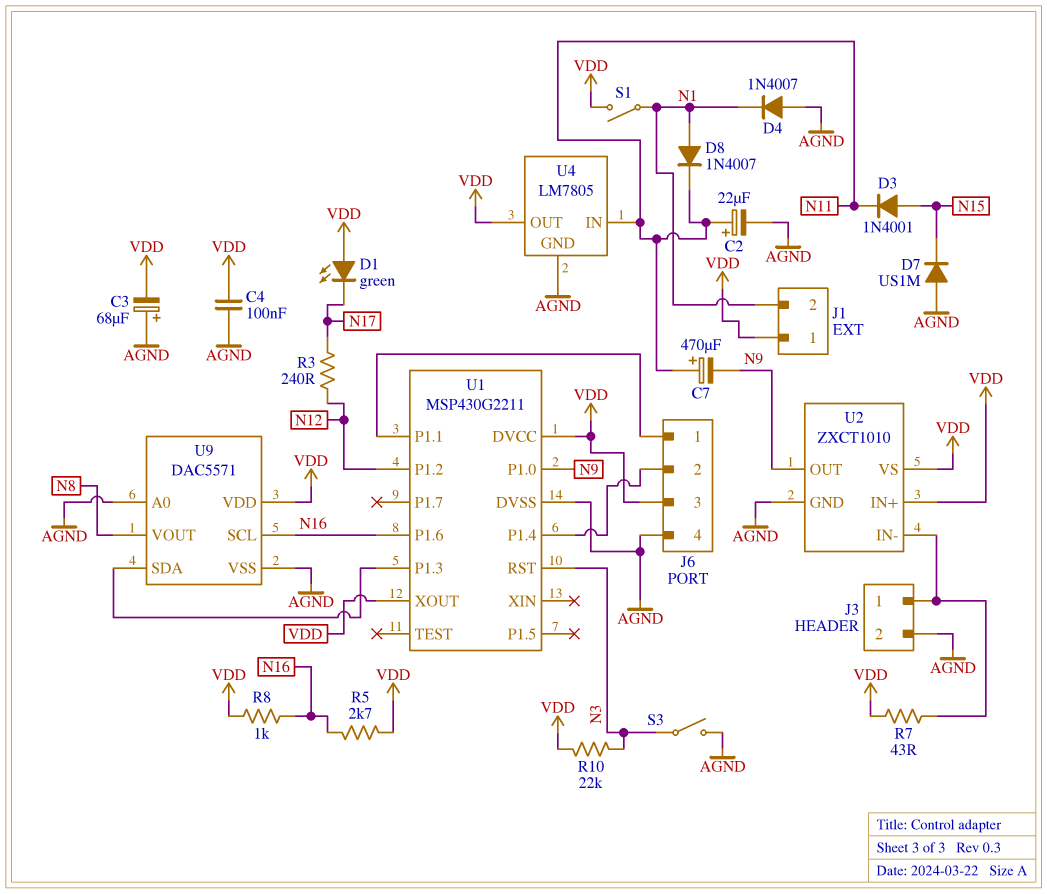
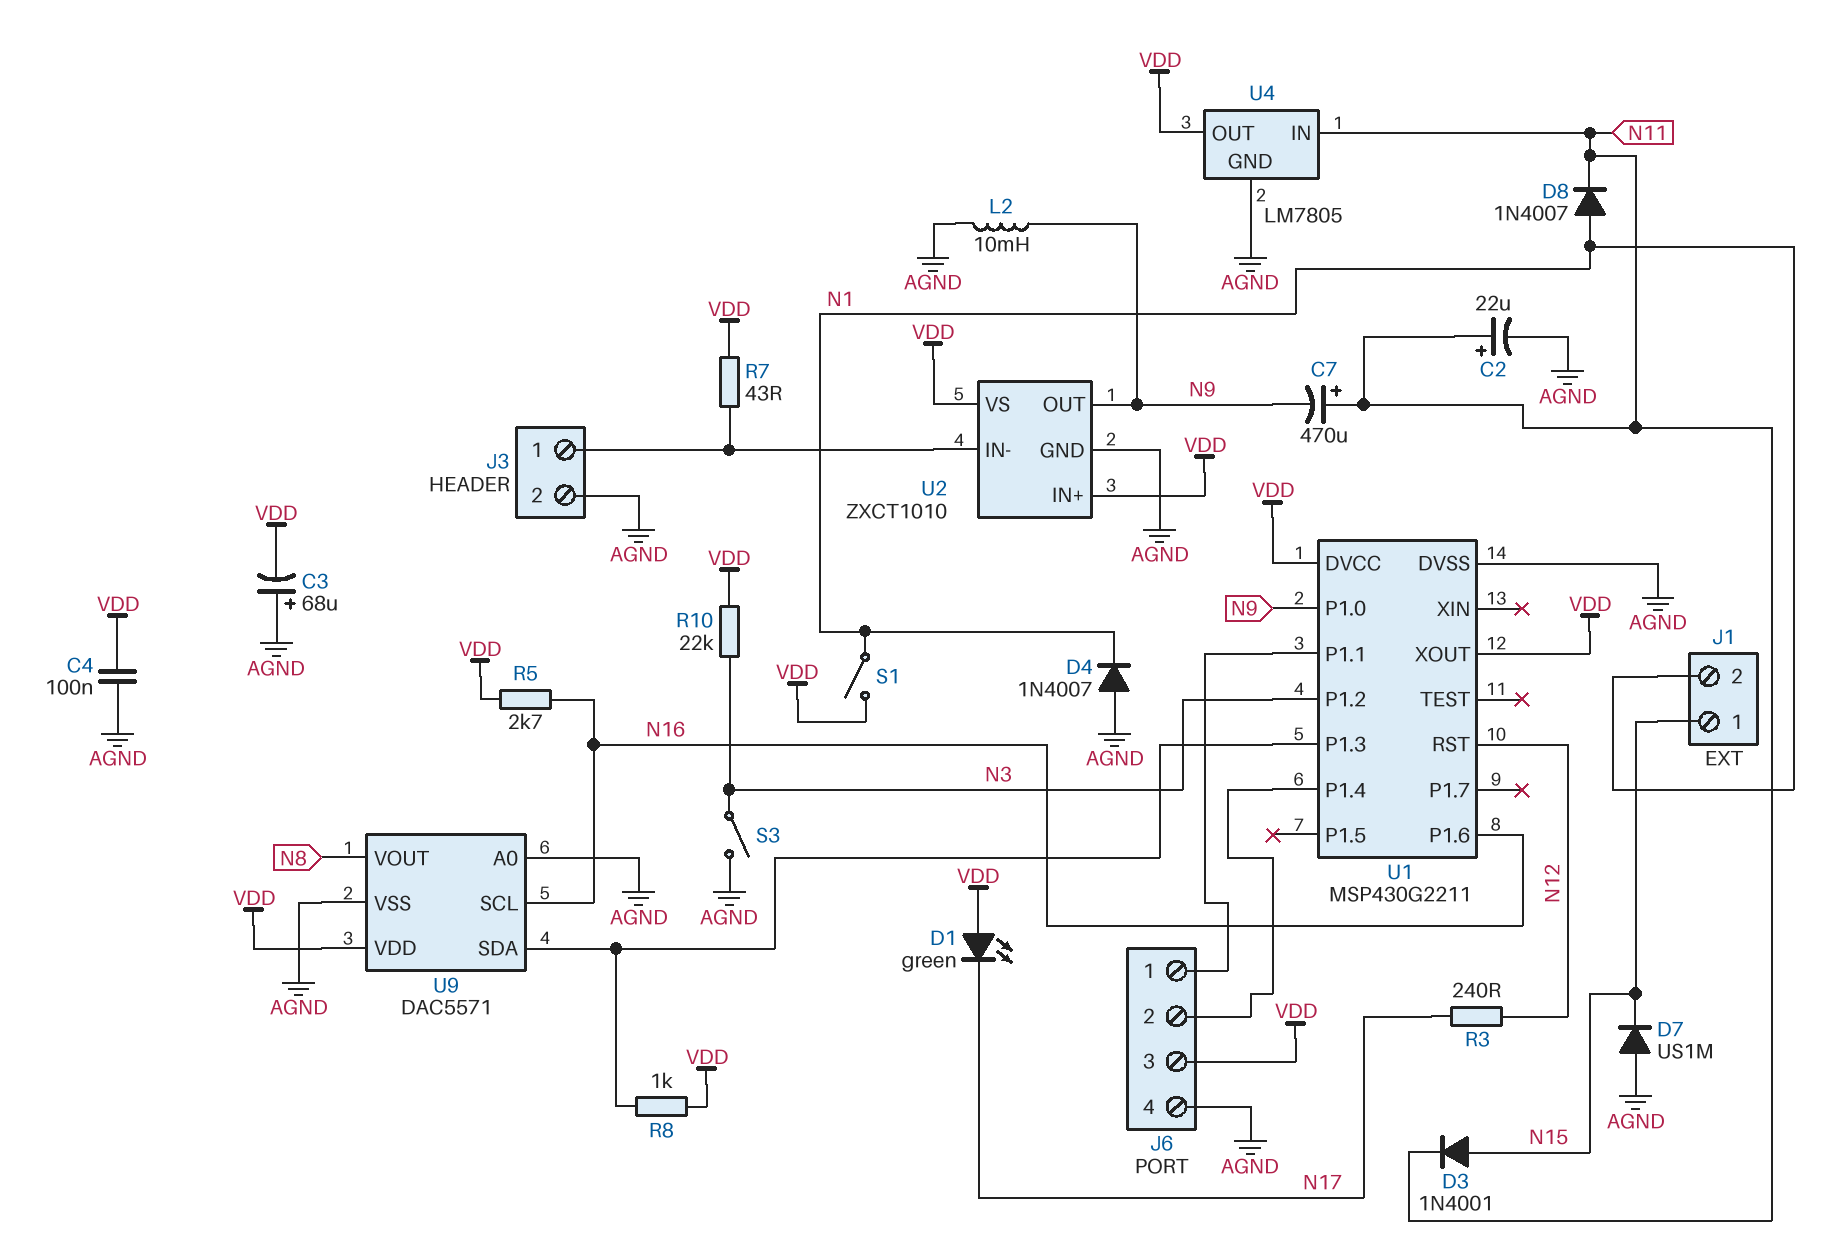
J1 pin 1: VDD -> N15
L2: none -> 10mH (AGND, N9)
R8: 1k (N16, VDD) -> 1k (U1/P1.3, VDD)
U1 pin P1.2: N12 -> N3
U1 pin RST: N3 -> N12

